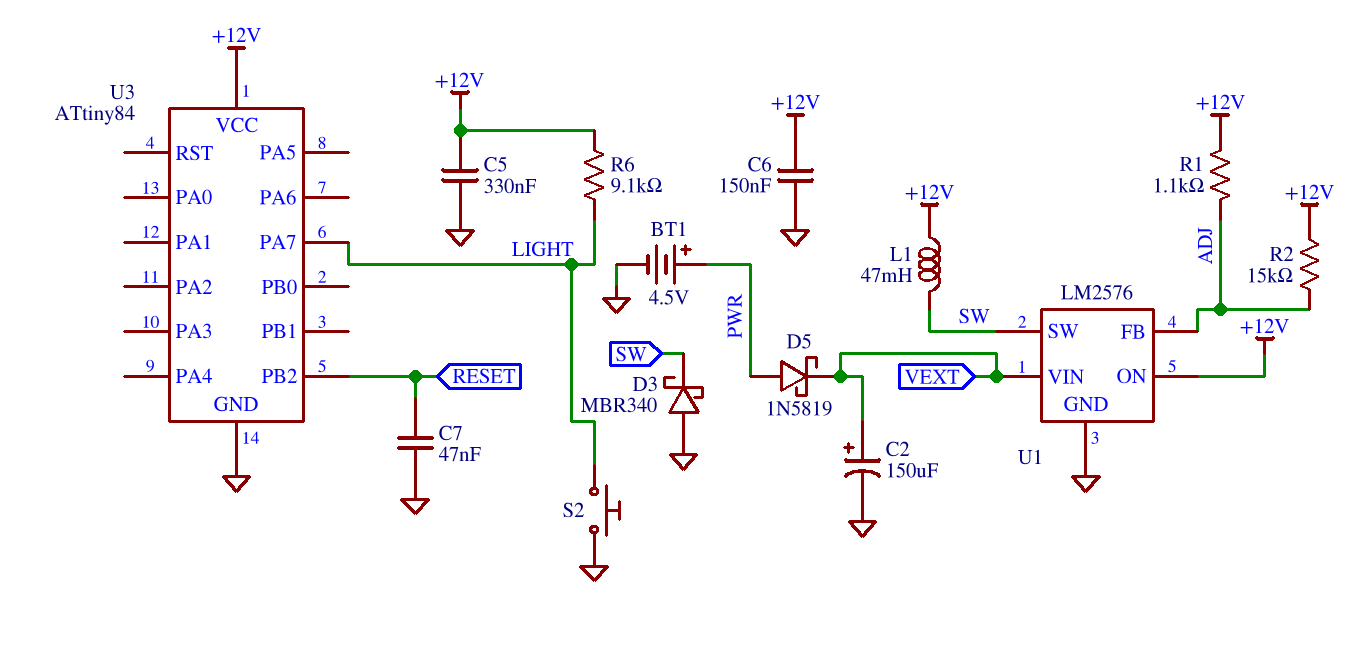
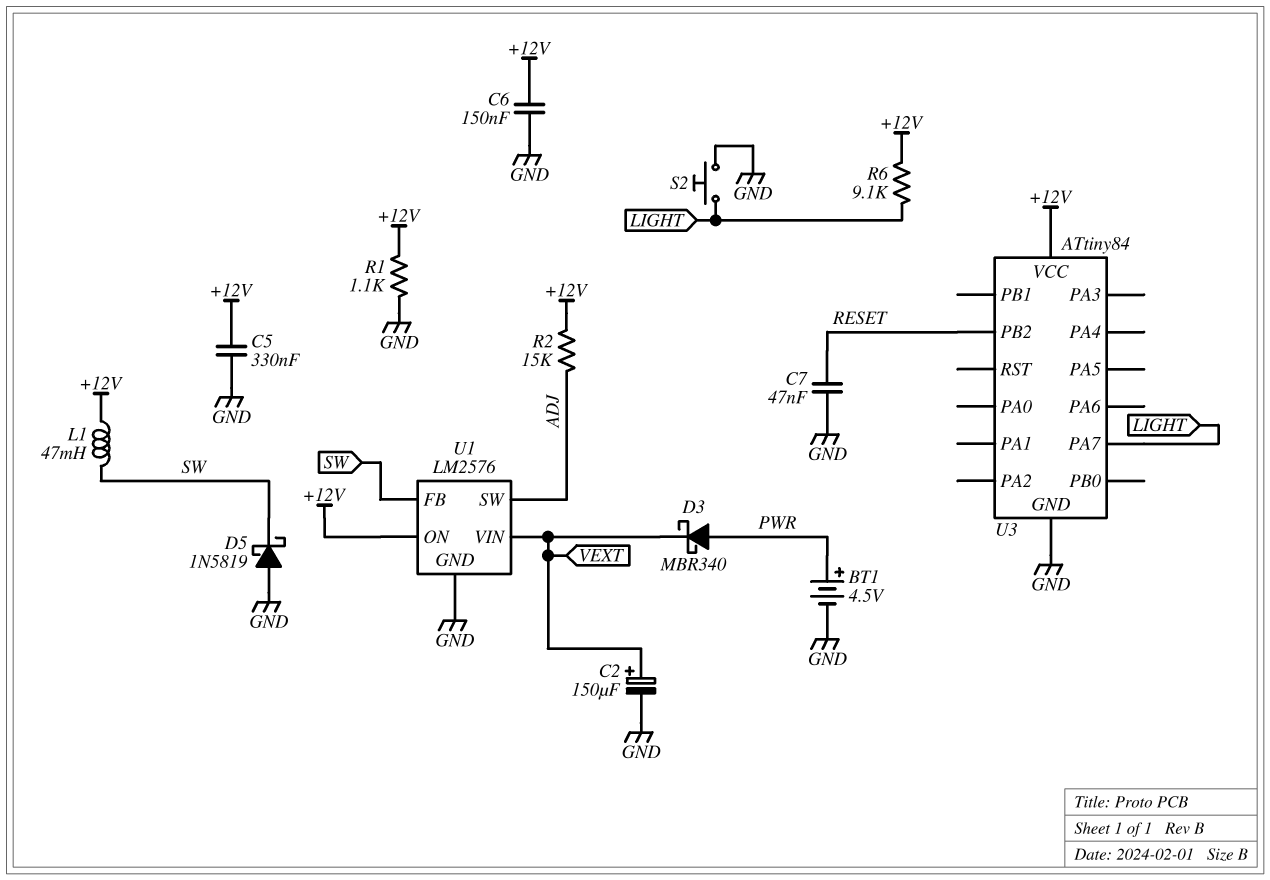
D3: schottky MBR340 (A GND, K SW) -> schottky MBR340 (A PWR, K VEXT)
D5: schottky 1N5819 (A PWR, K VEXT) -> schottky 1N5819 (A GND, K SW)
R1: 1.1k (+12V, ADJ) -> 1.1k (+12V, GND)
U1 pin FB: ADJ -> SW
U1 pin SW: SW -> ADJ

